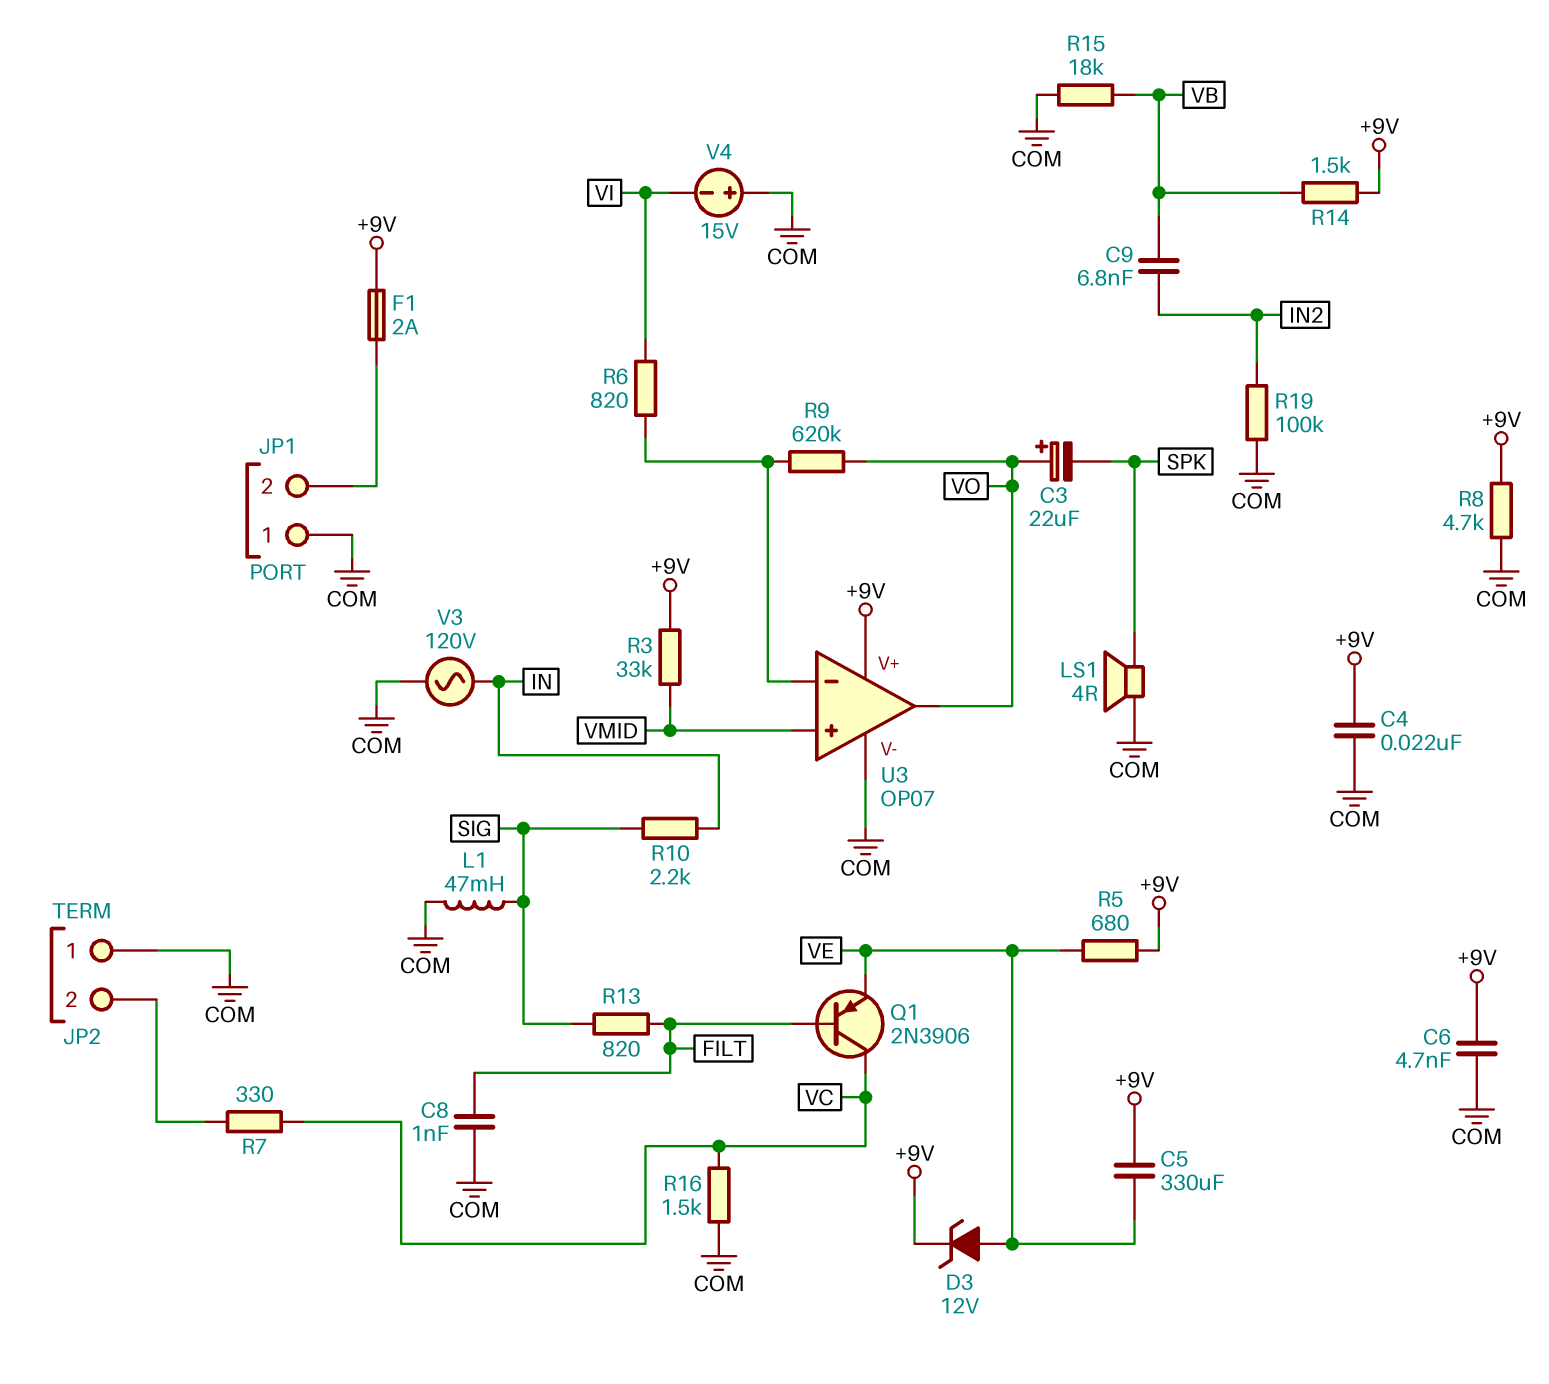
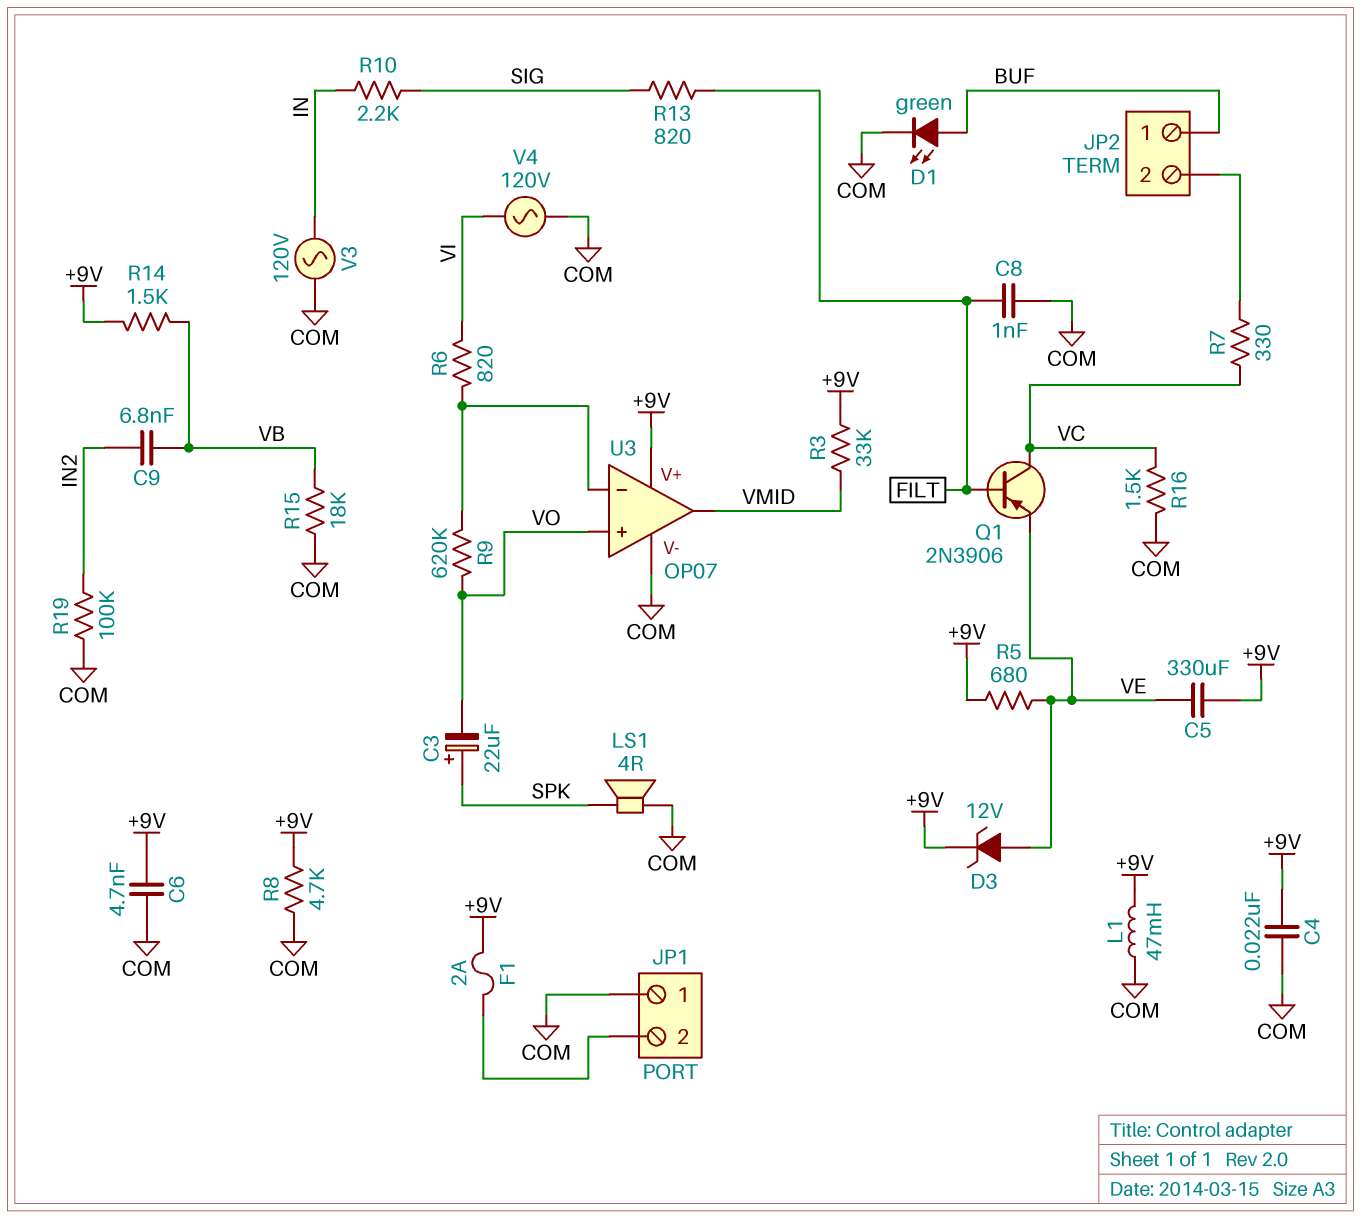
C3: 22uF (plus VO, minus SPK) -> 22uF (plus SPK, minus VO)
D1: none -> LED green (A BUF, K COM)
JP2 pin 1: COM -> BUF
L1: 47mH (COM, SIG) -> 47mH (+9V, COM)
U3 pin in+: VMID -> VO
U3 pin out: VO -> VMID
V4: 15V (plus COM, minus VI) -> AC 120V (COM, VI)

